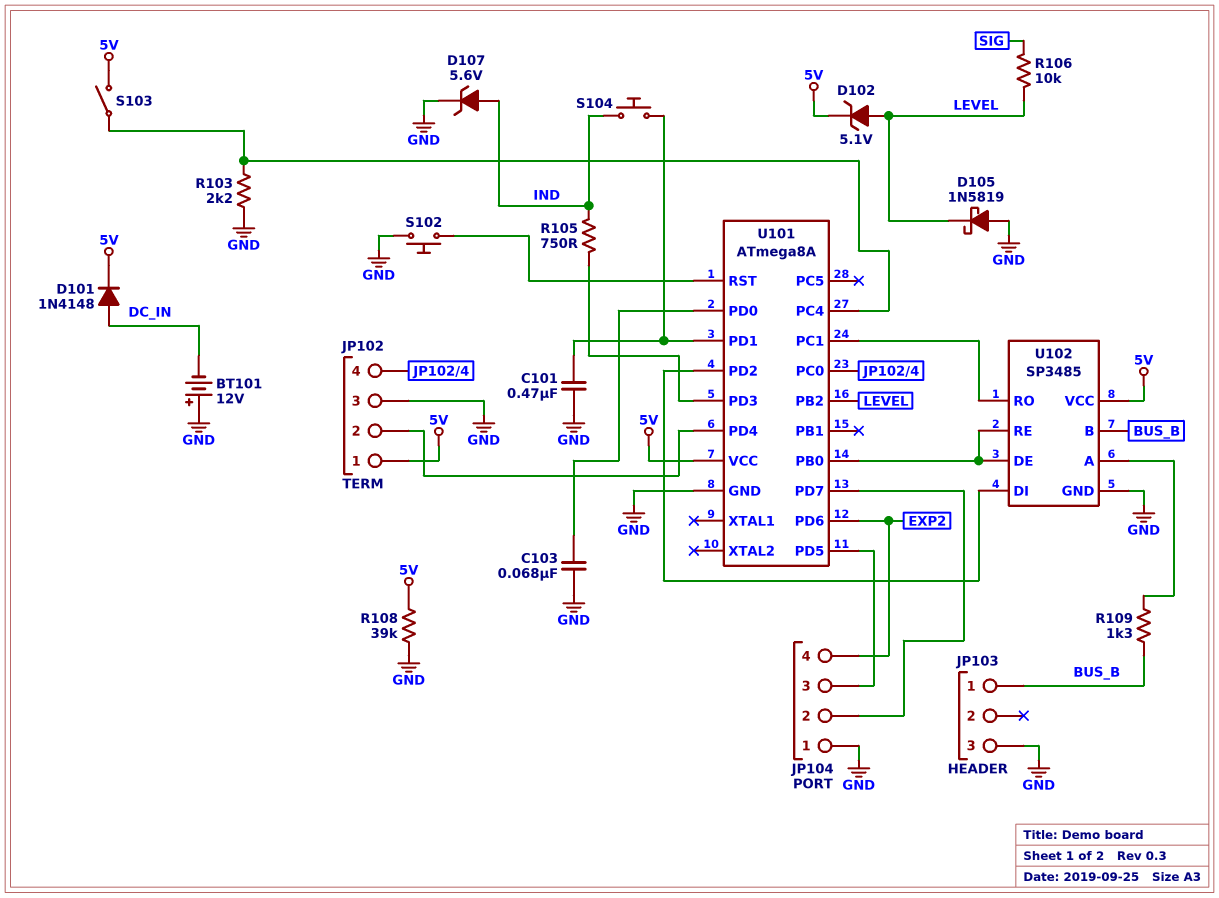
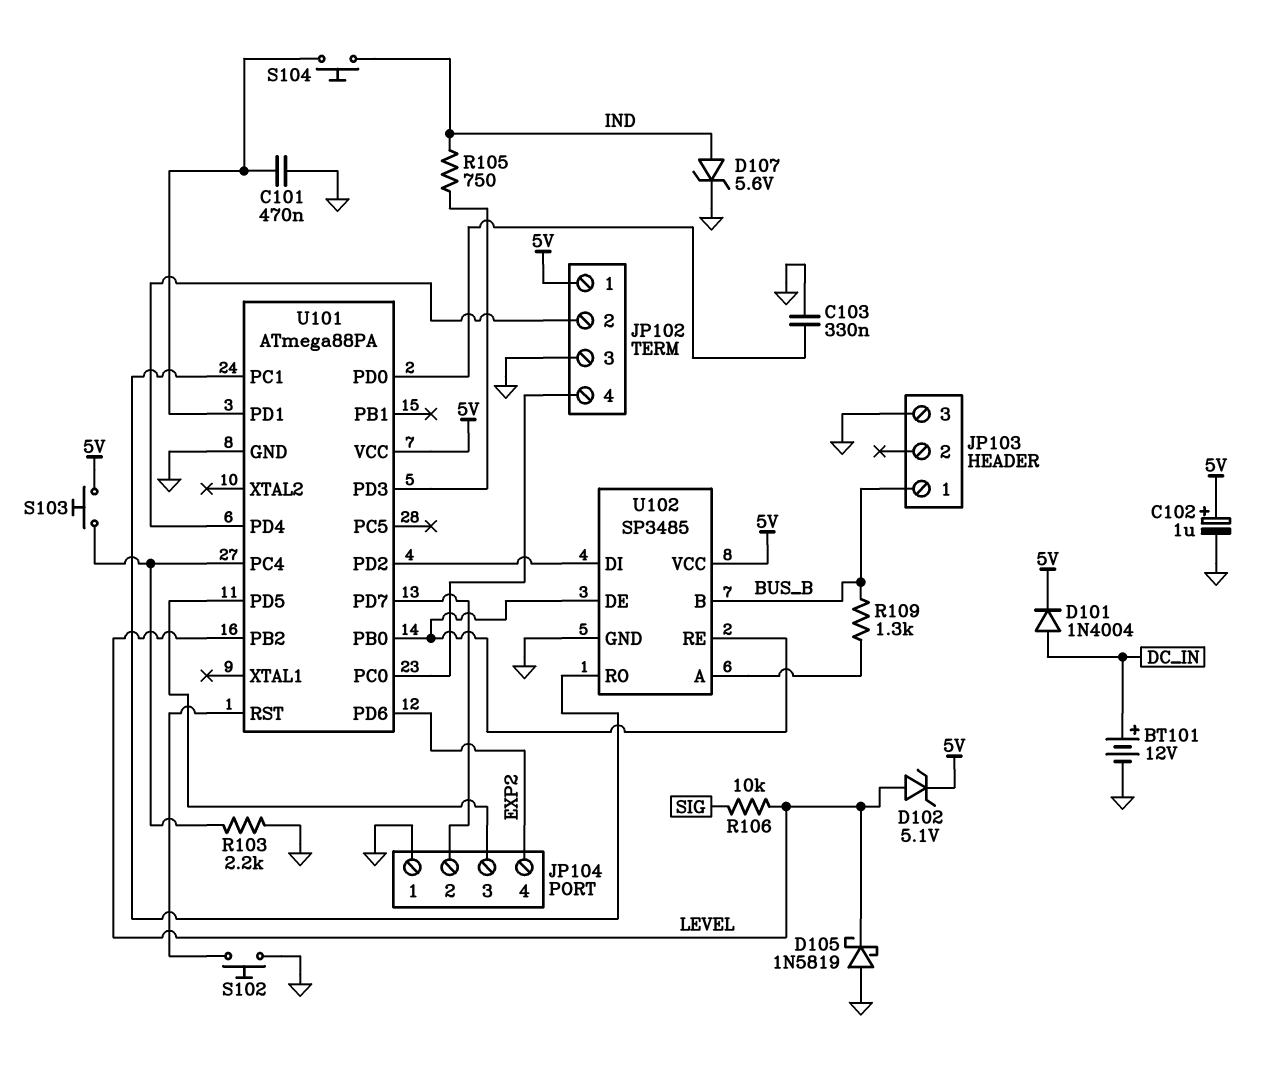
BT101: 12V (plus GND, minus DC_IN) -> 12V (plus DC_IN, minus GND)
C102: none -> 1uF (plus 5V, minus GND)
C103: 68nF (GND, U101/PD0) -> 330nF (GND, U101/PD0)
D101: diode 1N4148 (A DC_IN, K 5V) -> diode 1N4004 (A DC_IN, K 5V)
R108: 39k (5V, GND) -> none
S103: switch (5V, U101/PC4) -> button (5V, U101/PC4)
U101: ATmega8A -> ATmega88PA

